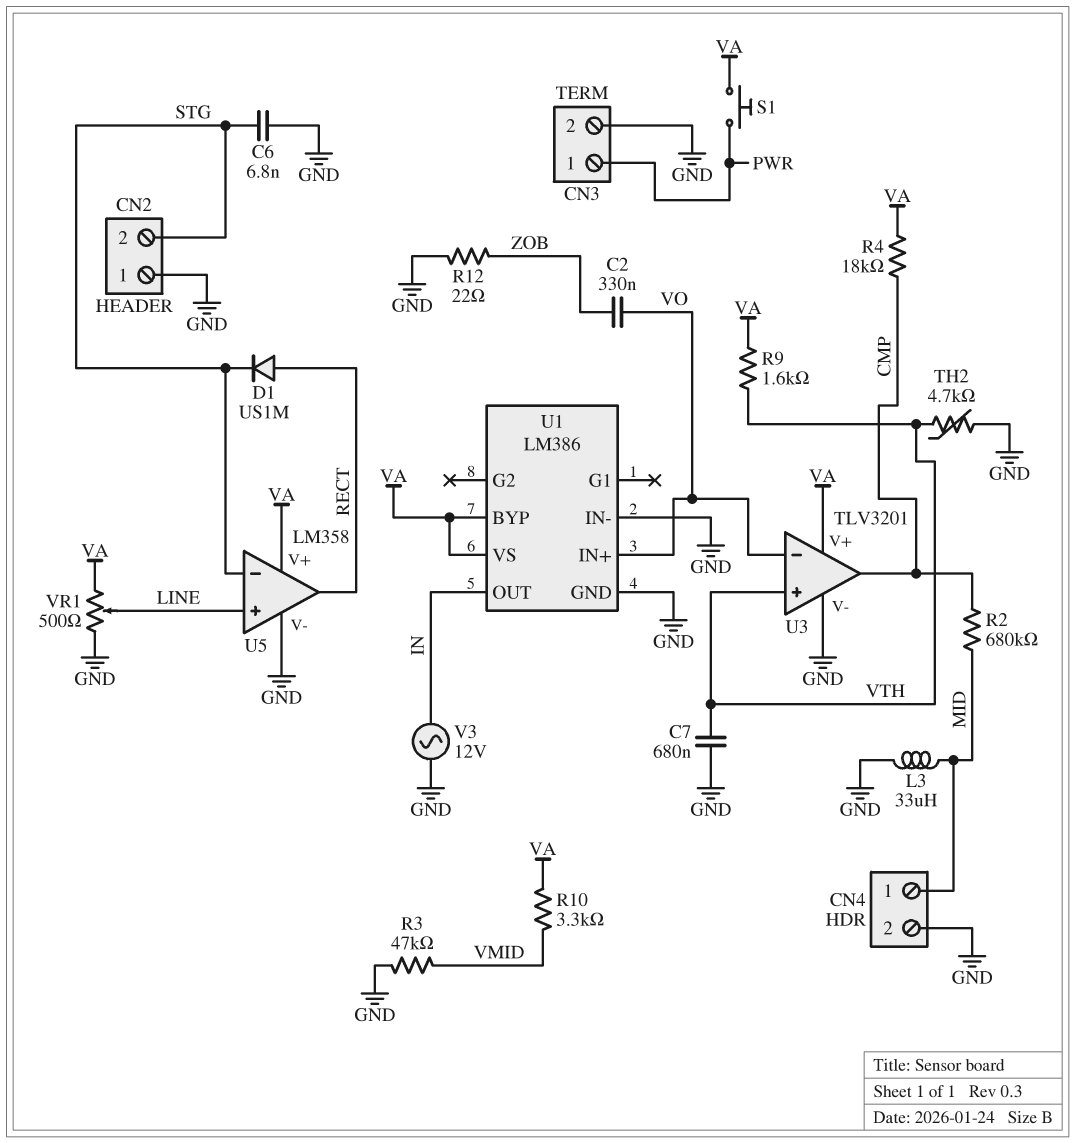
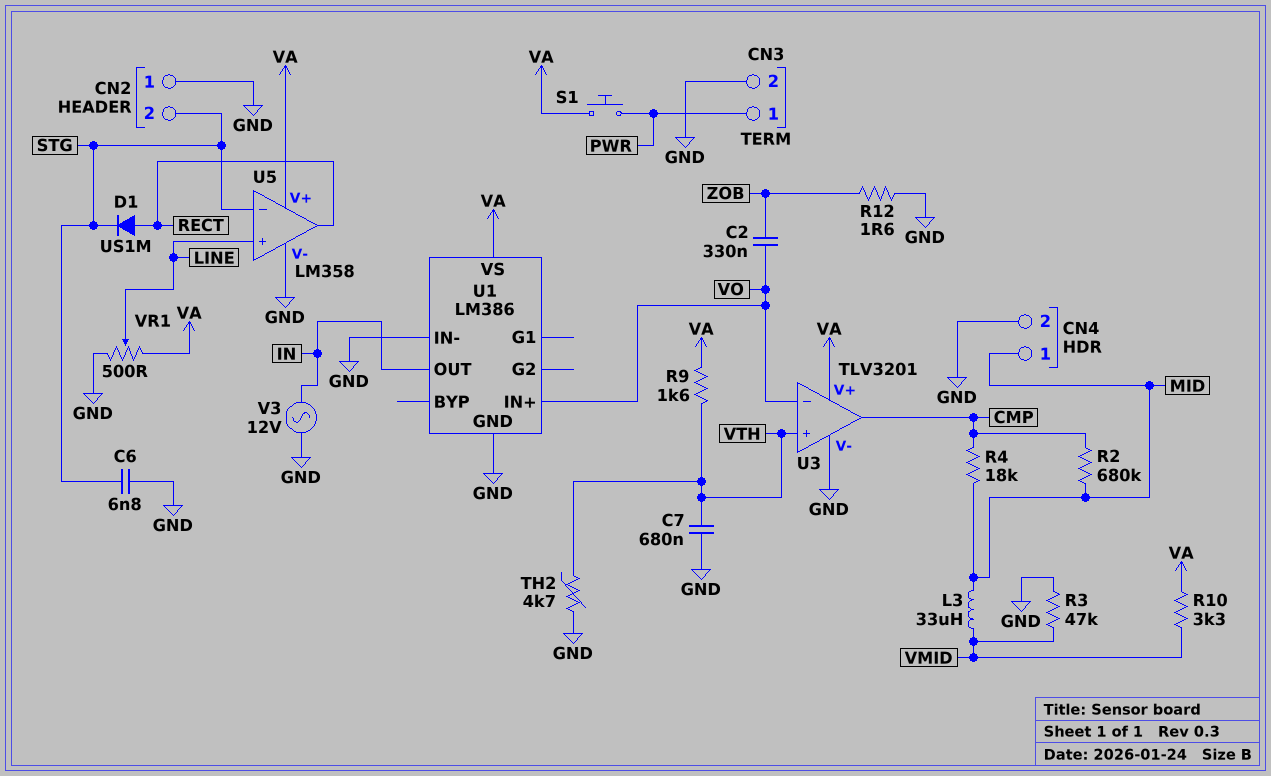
L3: 33uH (GND, MID) -> 33uH (MID, VMID)
R4: 18k (CMP, VA) -> 18k (CMP, MID)
R12: 22 (GND, ZOB) -> 1.6 (GND, ZOB)
U1 pin BYP: VA -> none

